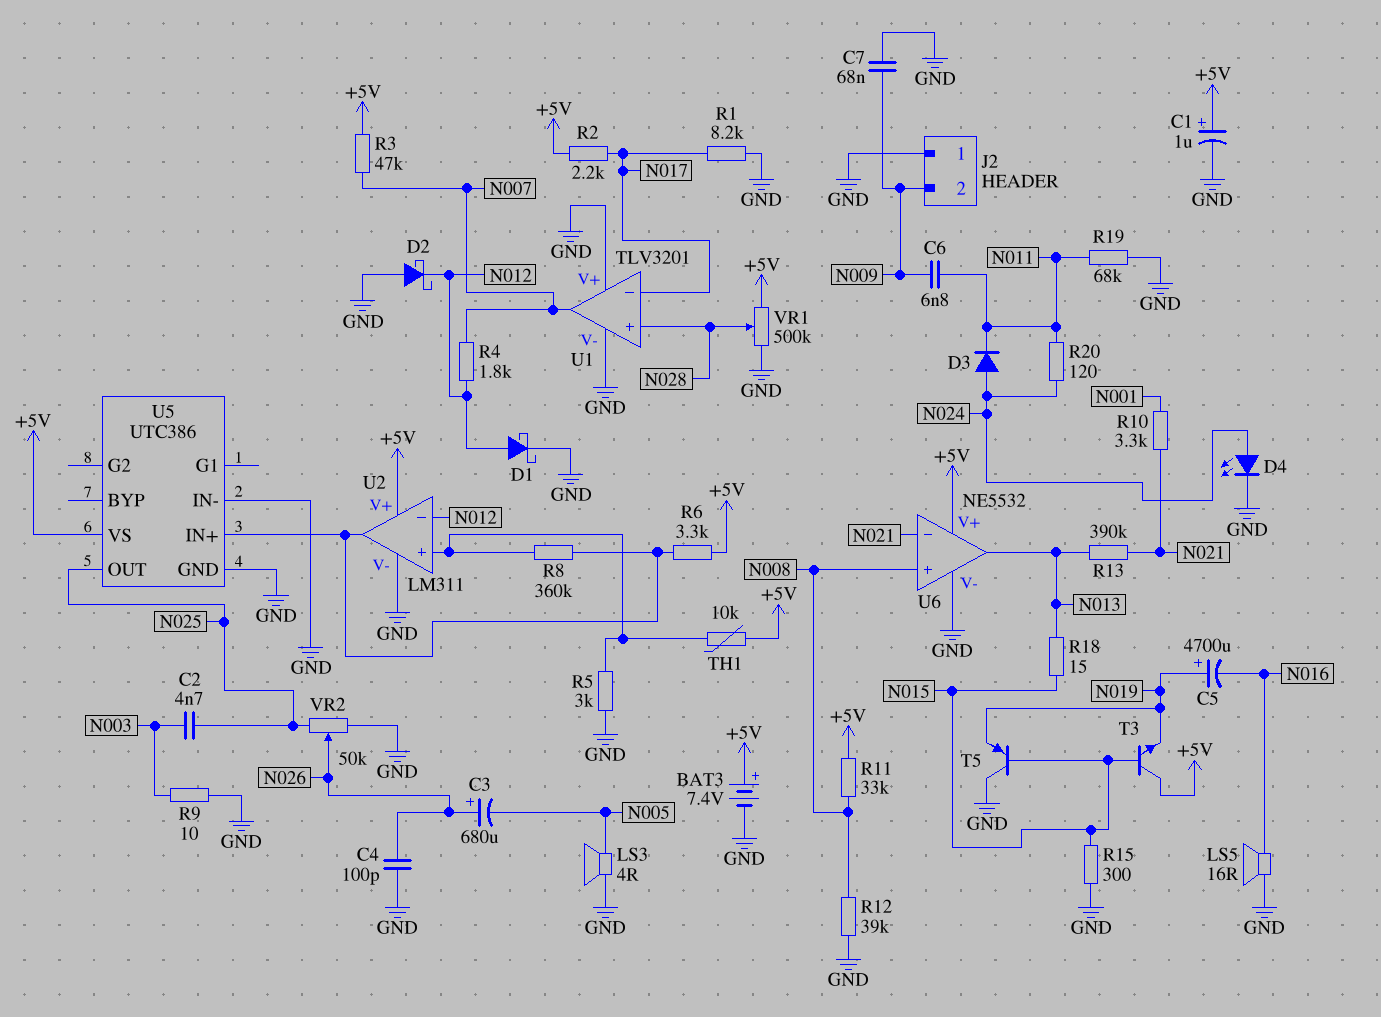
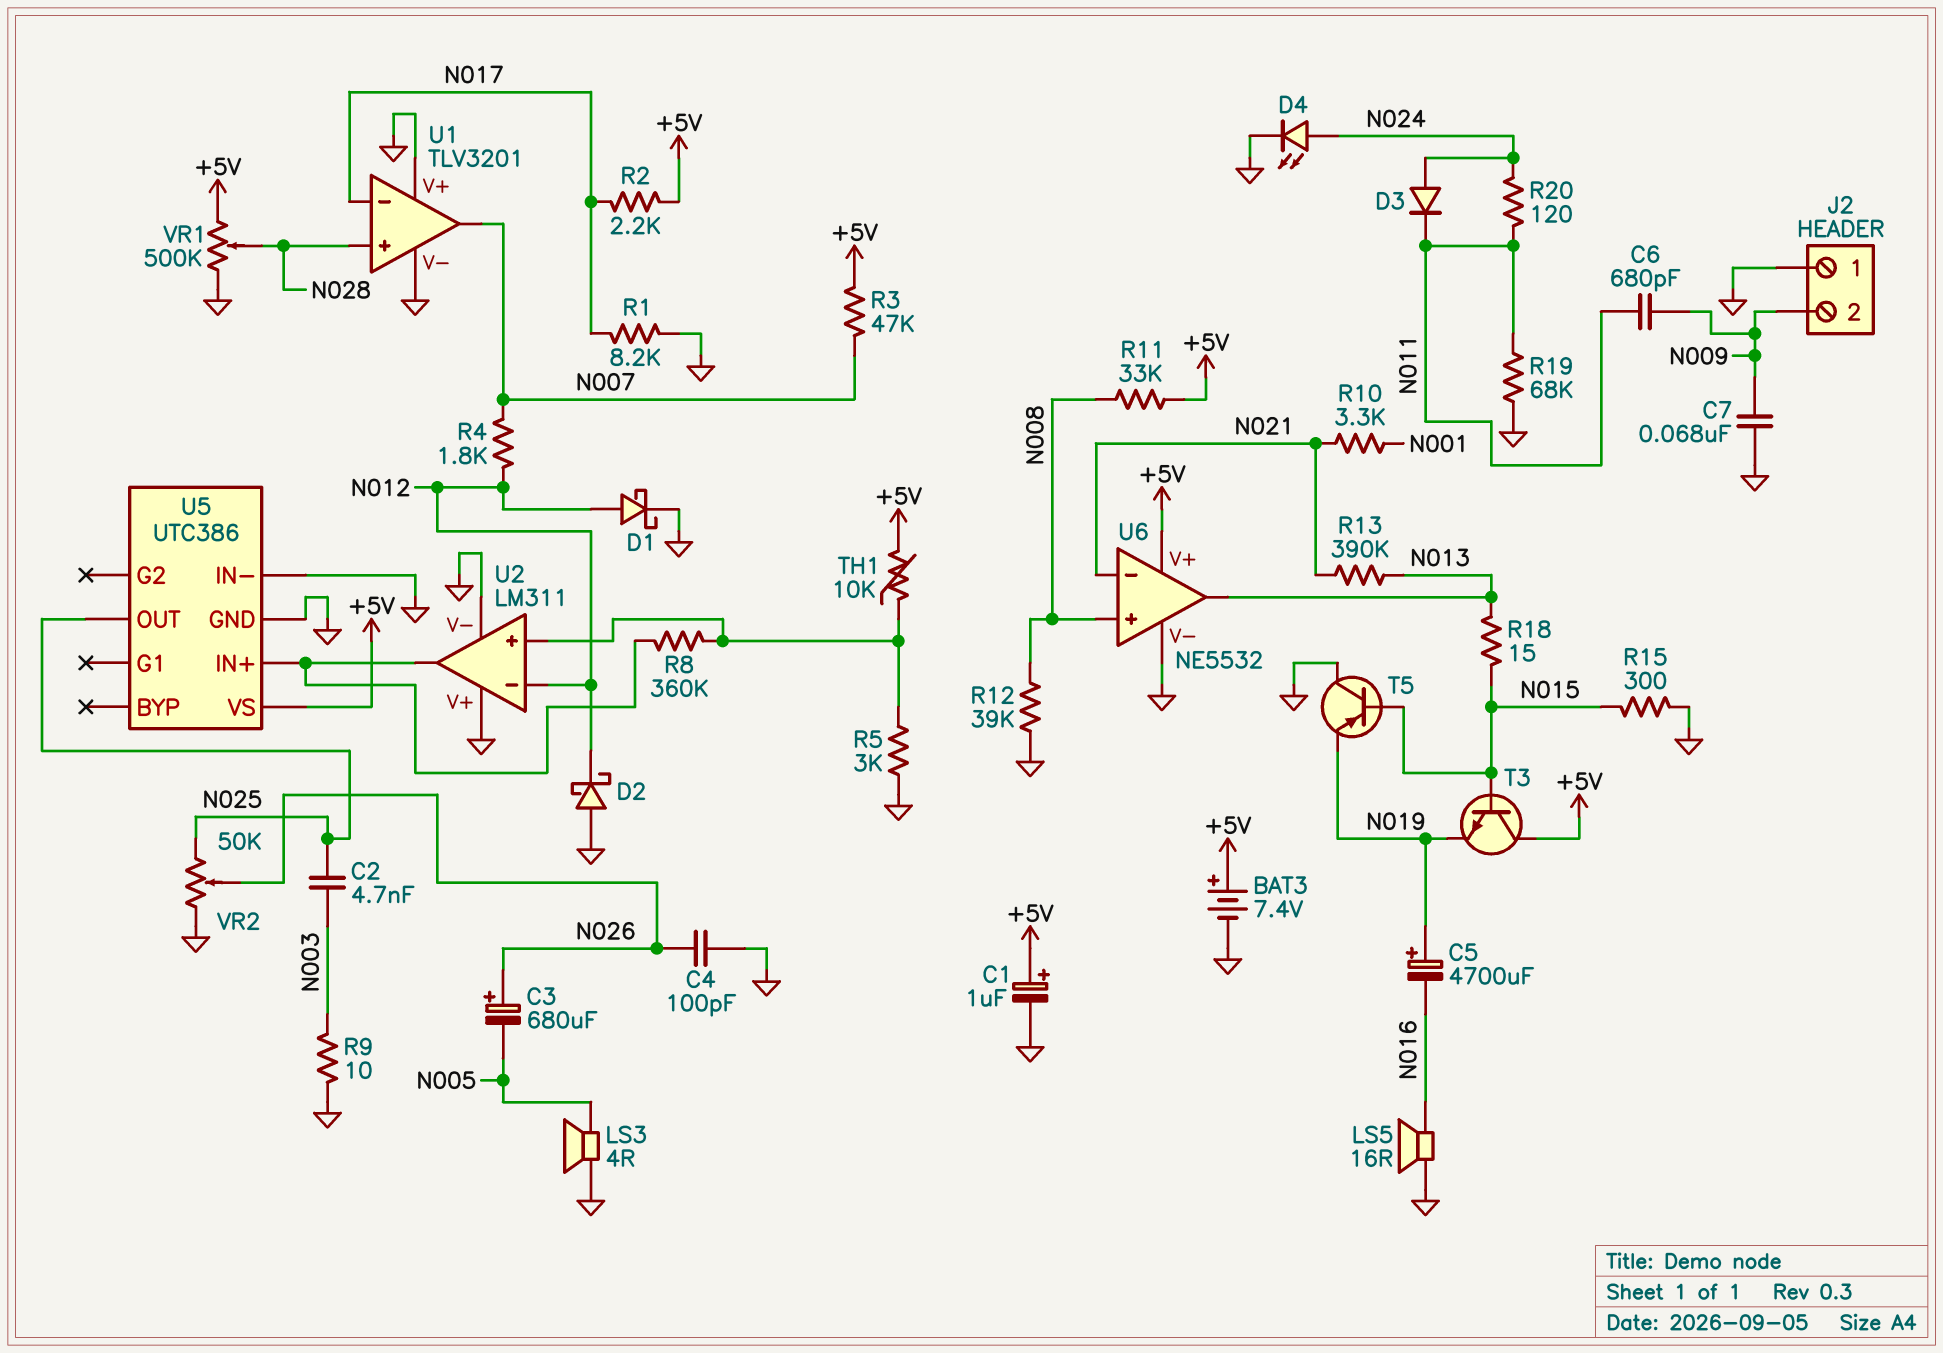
C6: 6.8nF (N009, N011) -> 680pF (N009, N011)
R6: 3.3k (+5V, U2/out) -> none
U2 pin V+: +5V -> GND

